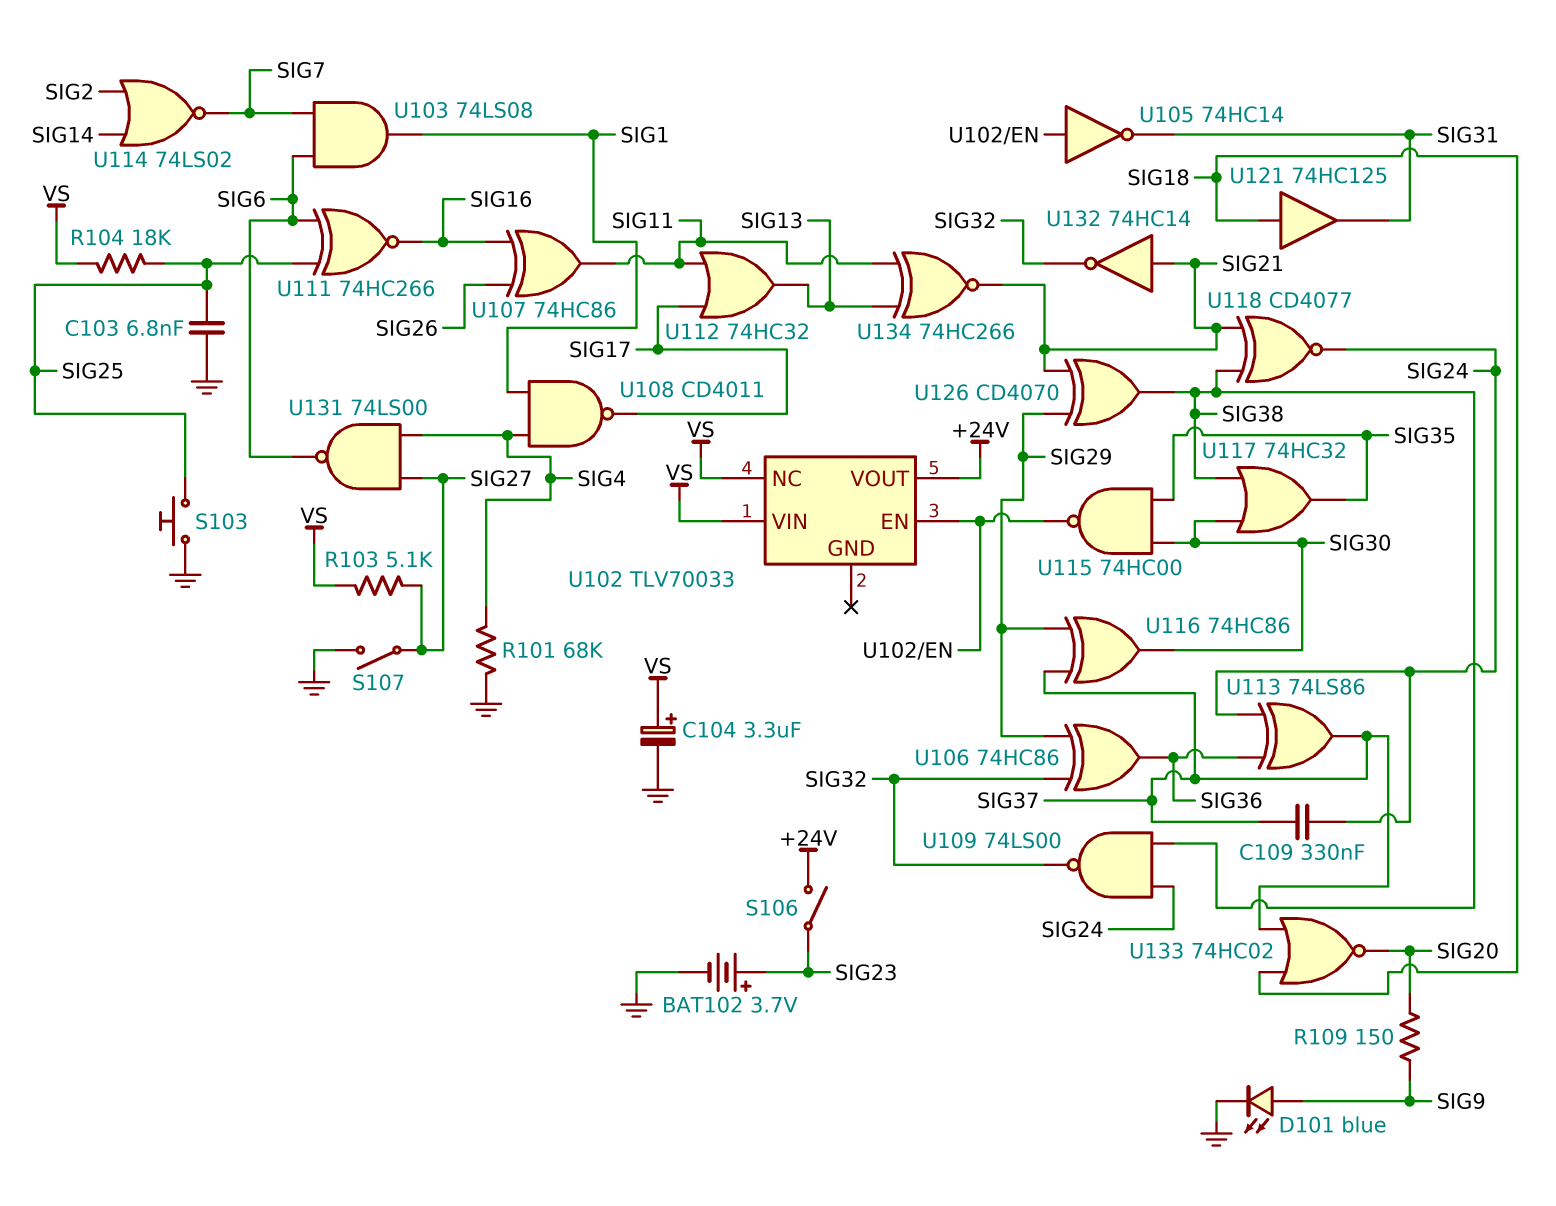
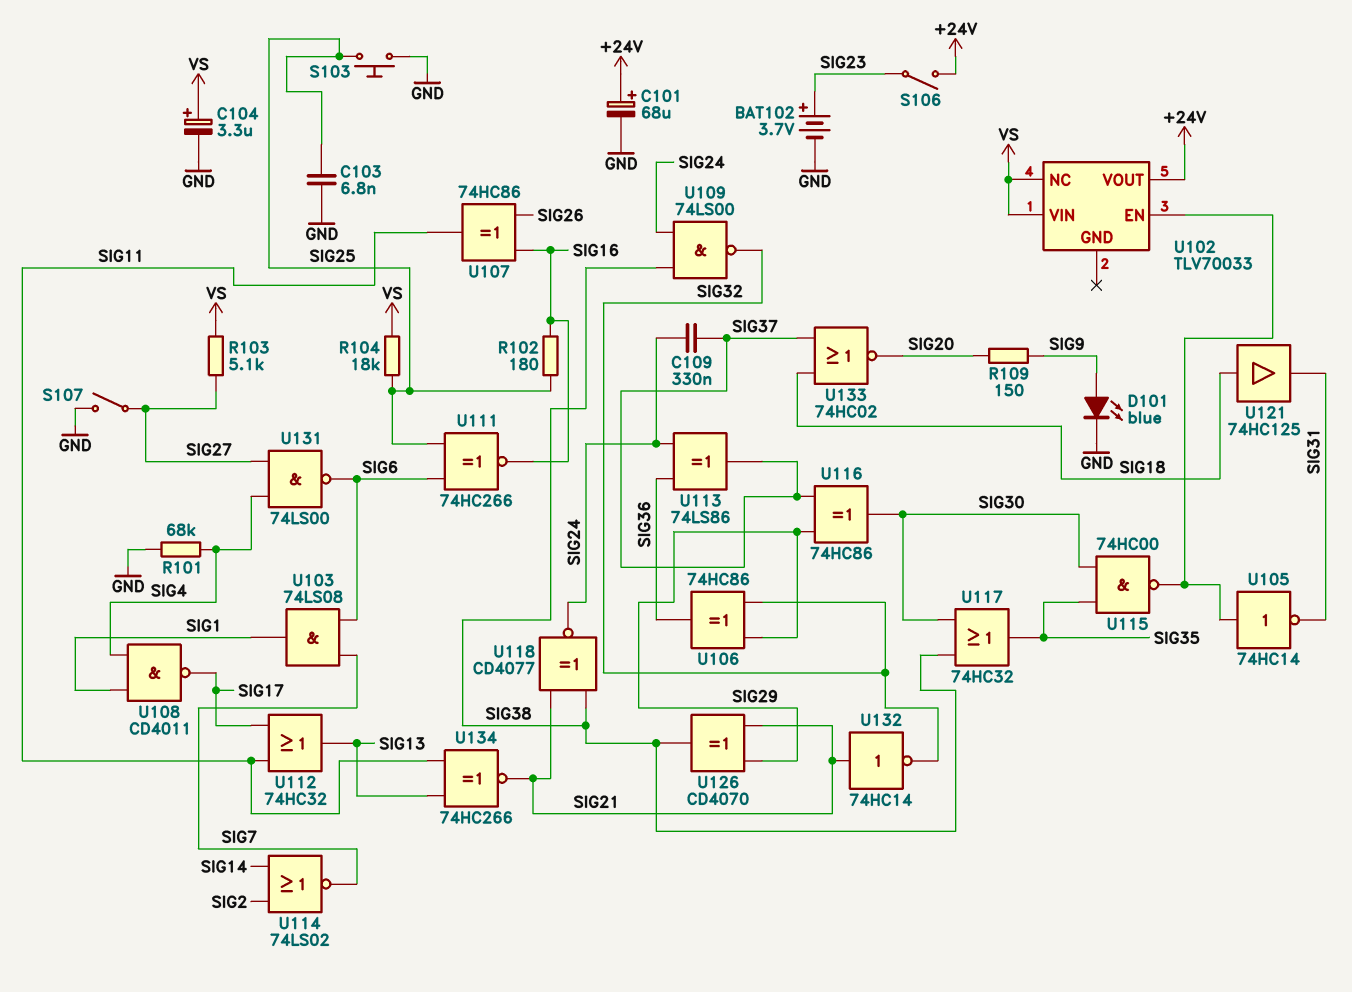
C101: none -> 68uF (plus +24V, minus GND)
R102: none -> 180 (SIG16, SIG25)

